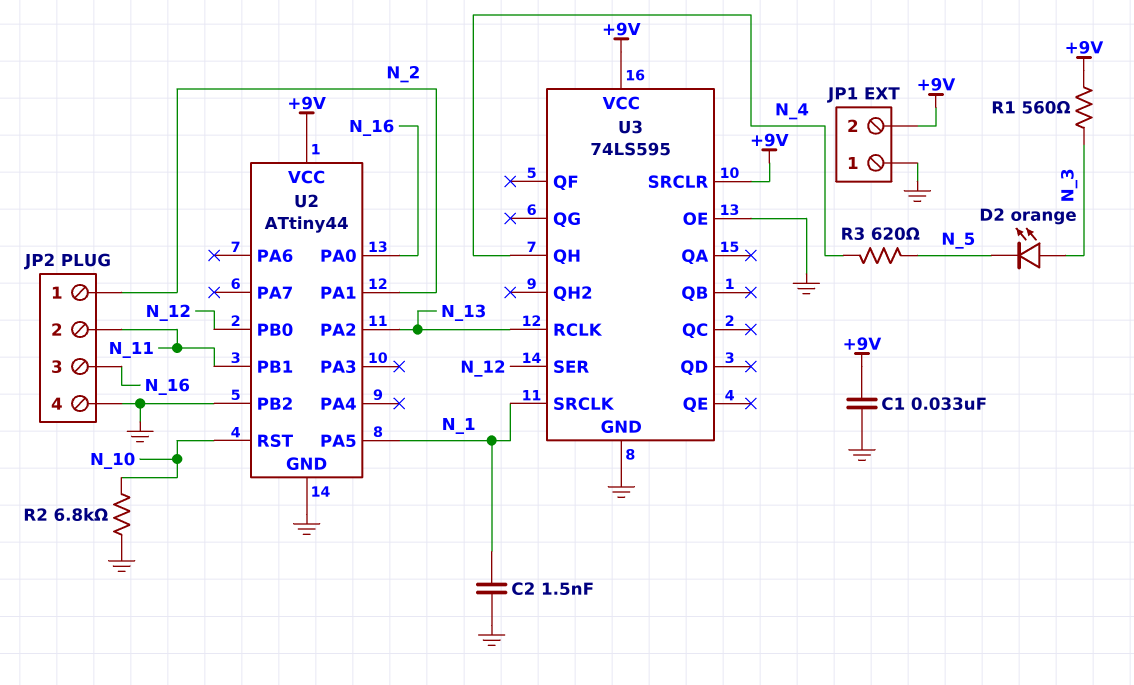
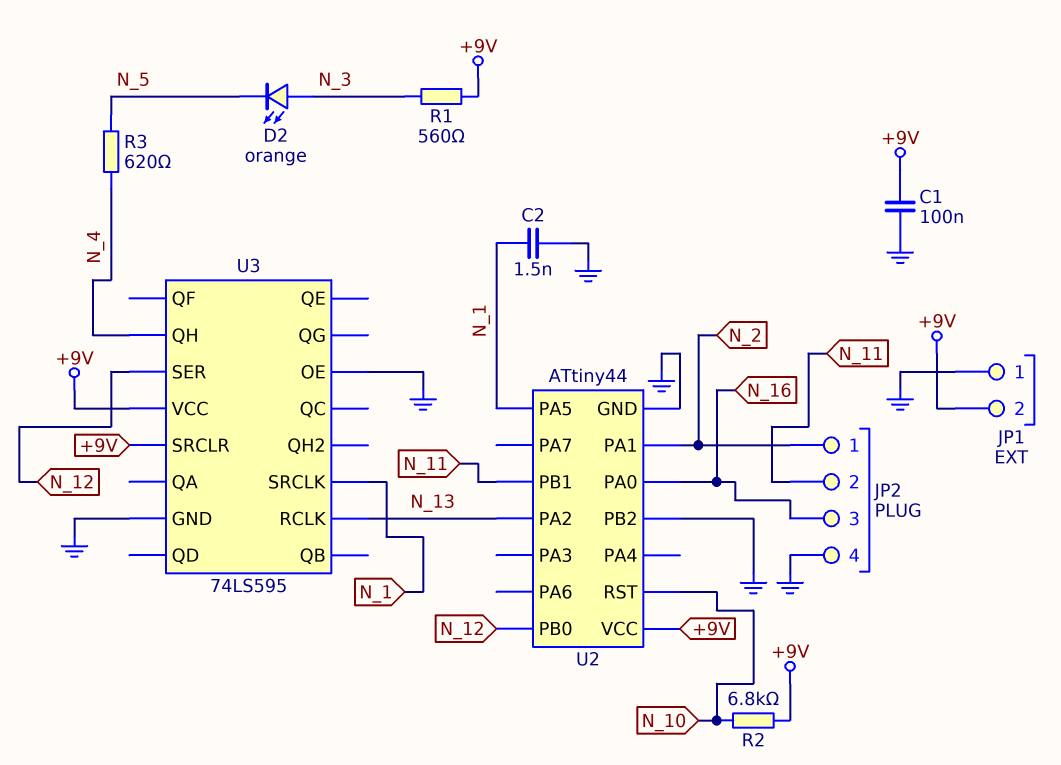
C1: 33nF (+9V, GND) -> 100nF (+9V, GND)
R2: 6.8k (GND, N_10) -> 6.8k (+9V, N_10)

